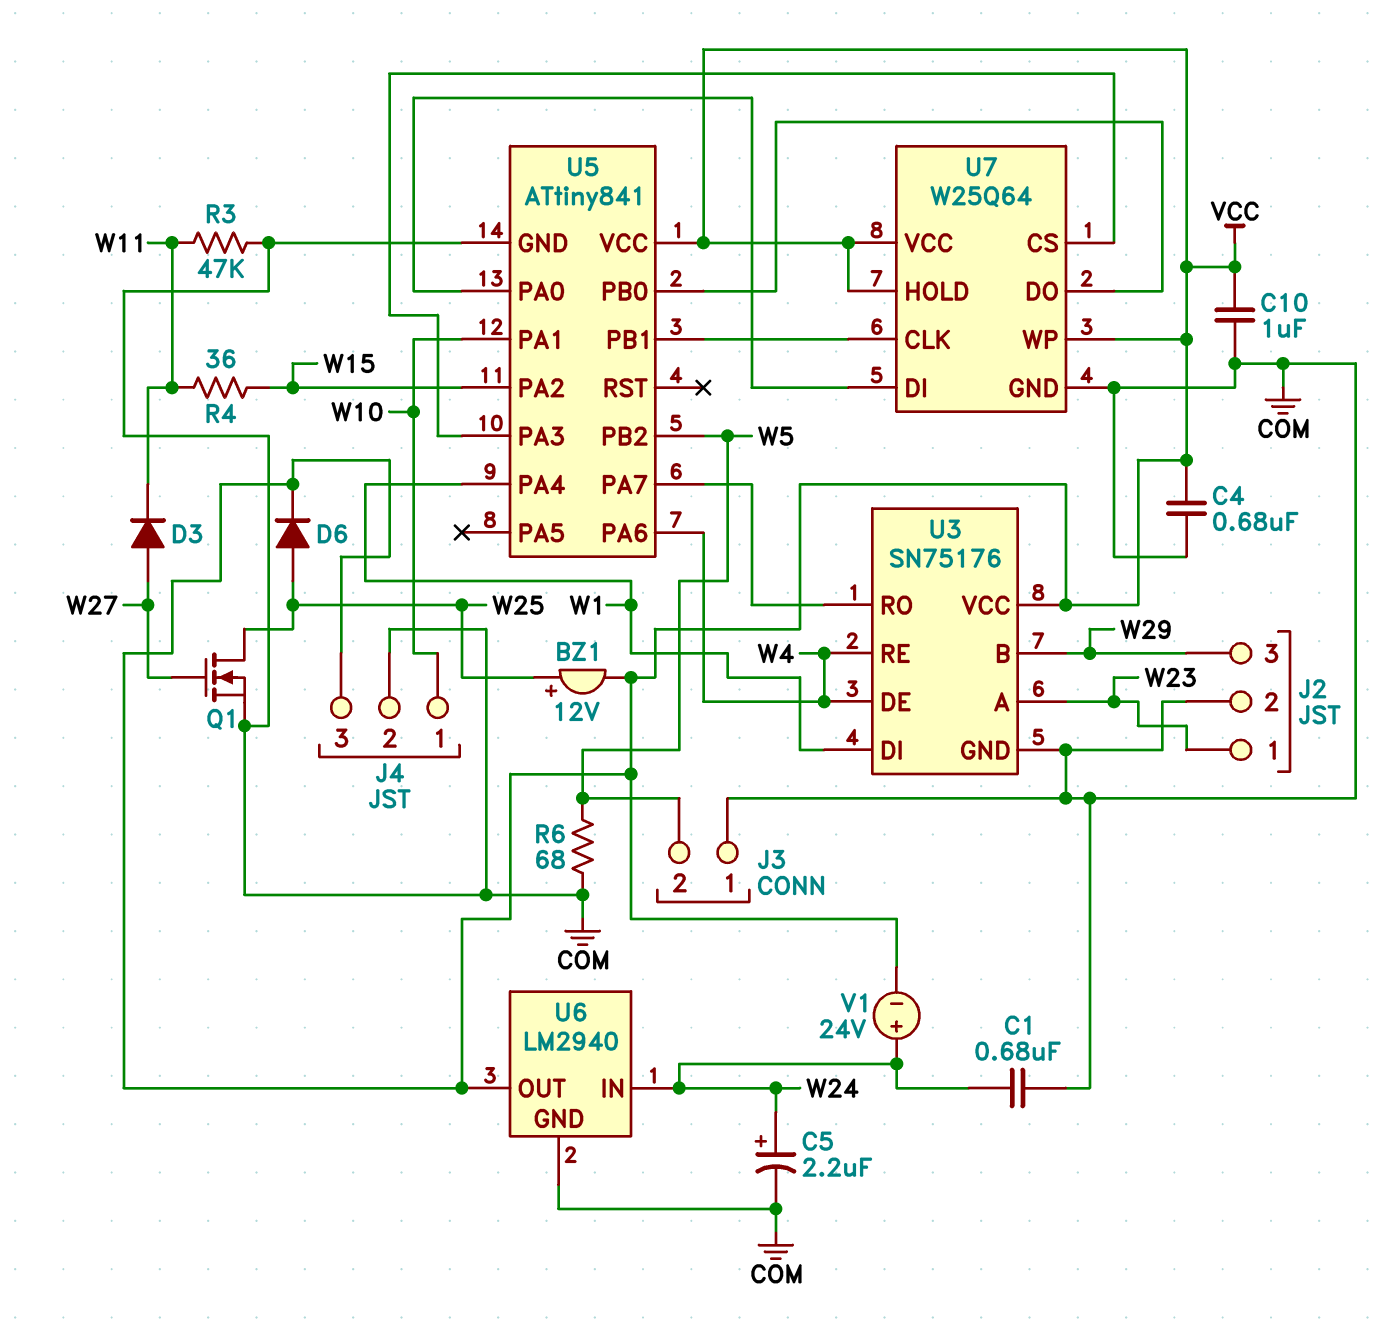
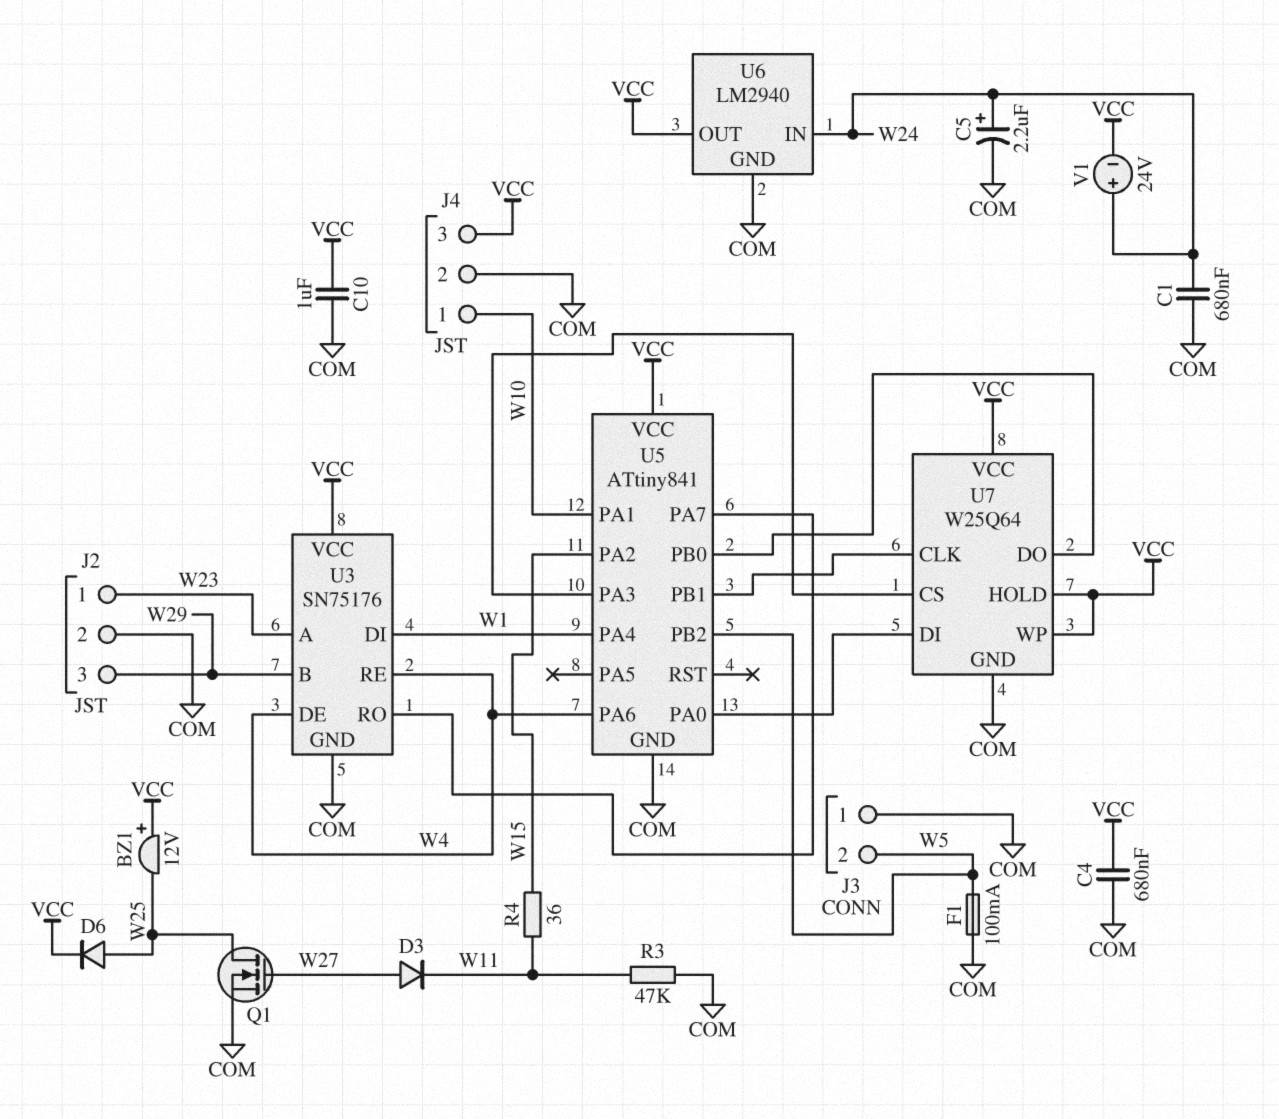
BZ1: buzzer 12V (plus W25, minus VCC) -> buzzer 12V (plus VCC, minus W25)
F1: none -> 100mA (COM, W5)
R6: 68 (COM, W5) -> none

